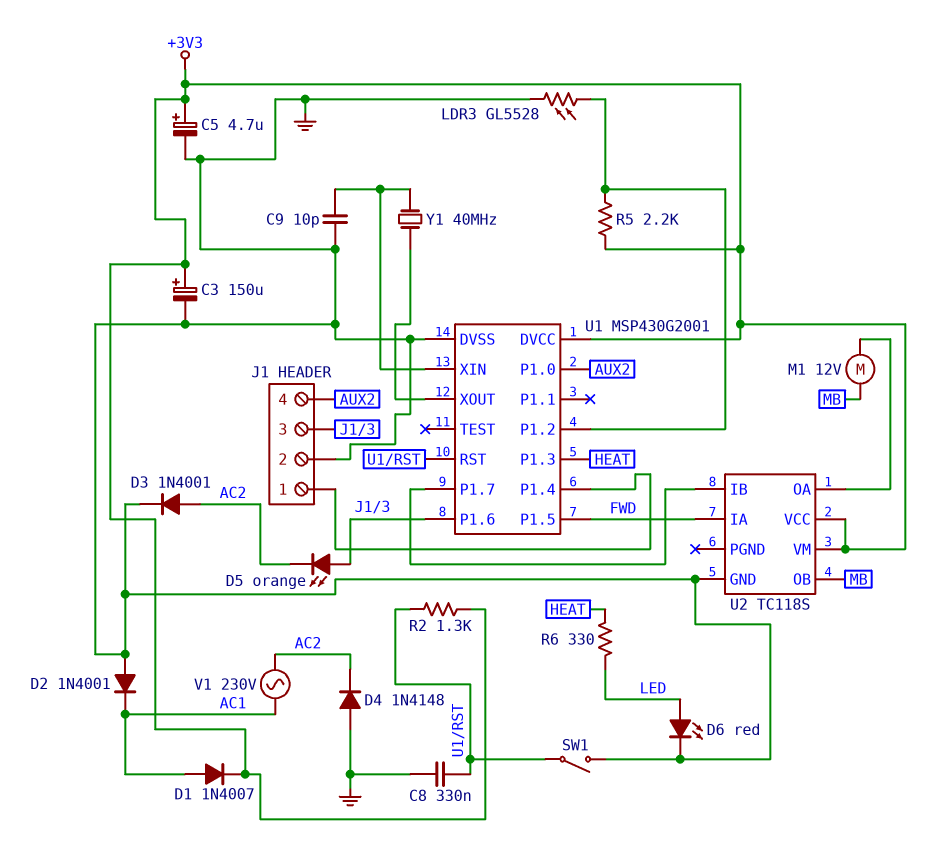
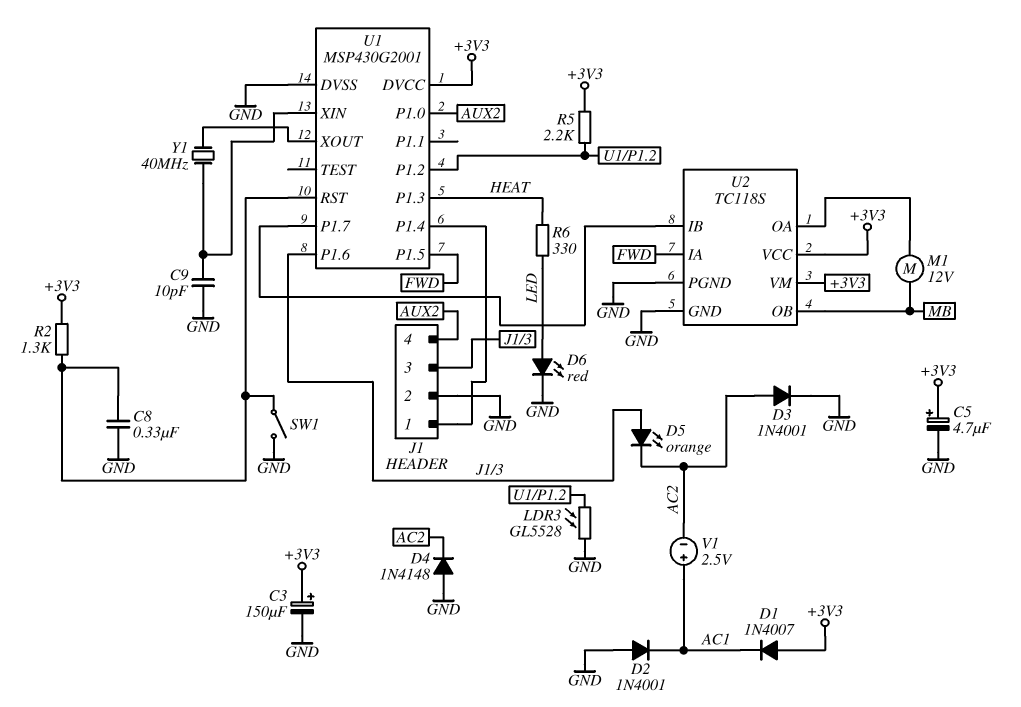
D1: diode 1N4007 (A AC1, K +3V3) -> diode 1N4007 (A +3V3, K AC1)
U2 pin PGND: none -> GND
V1: AC 230V (AC1, AC2) -> 2.5V (plus AC1, minus AC2)

